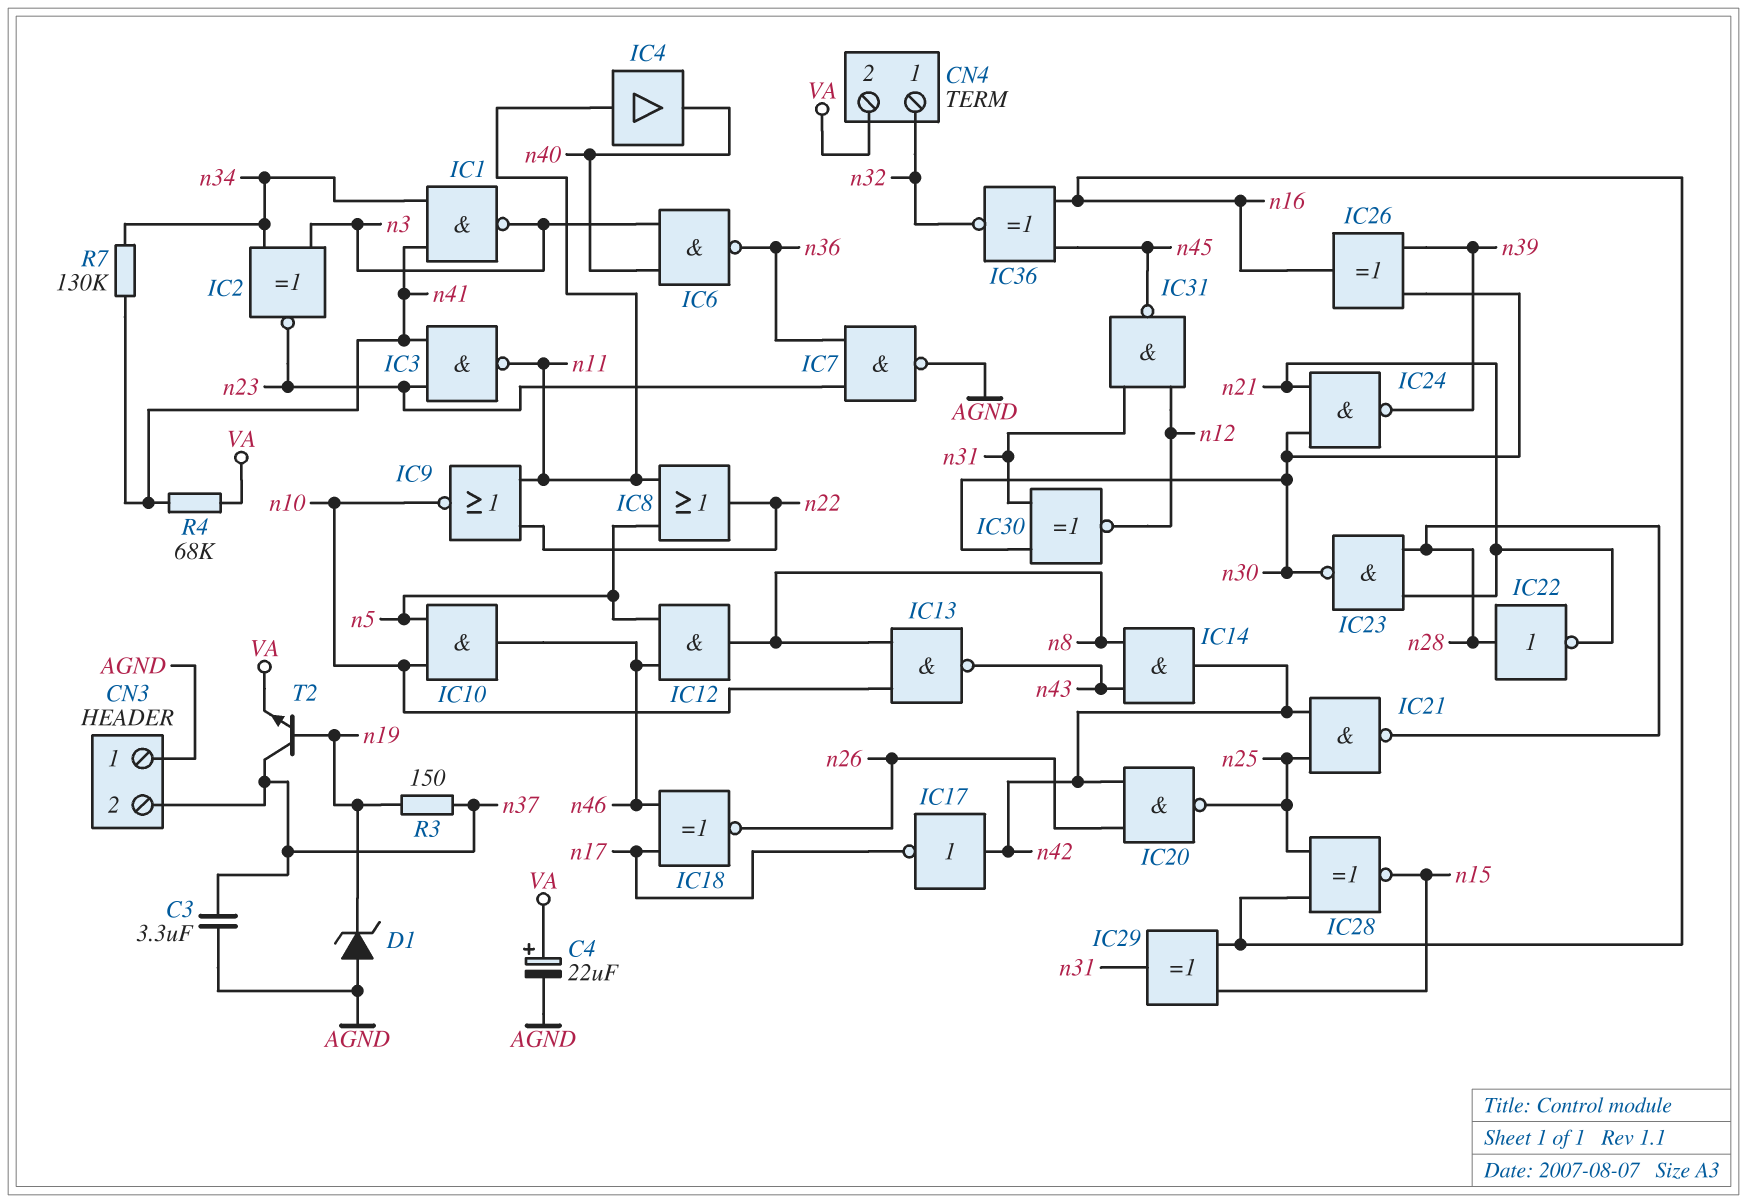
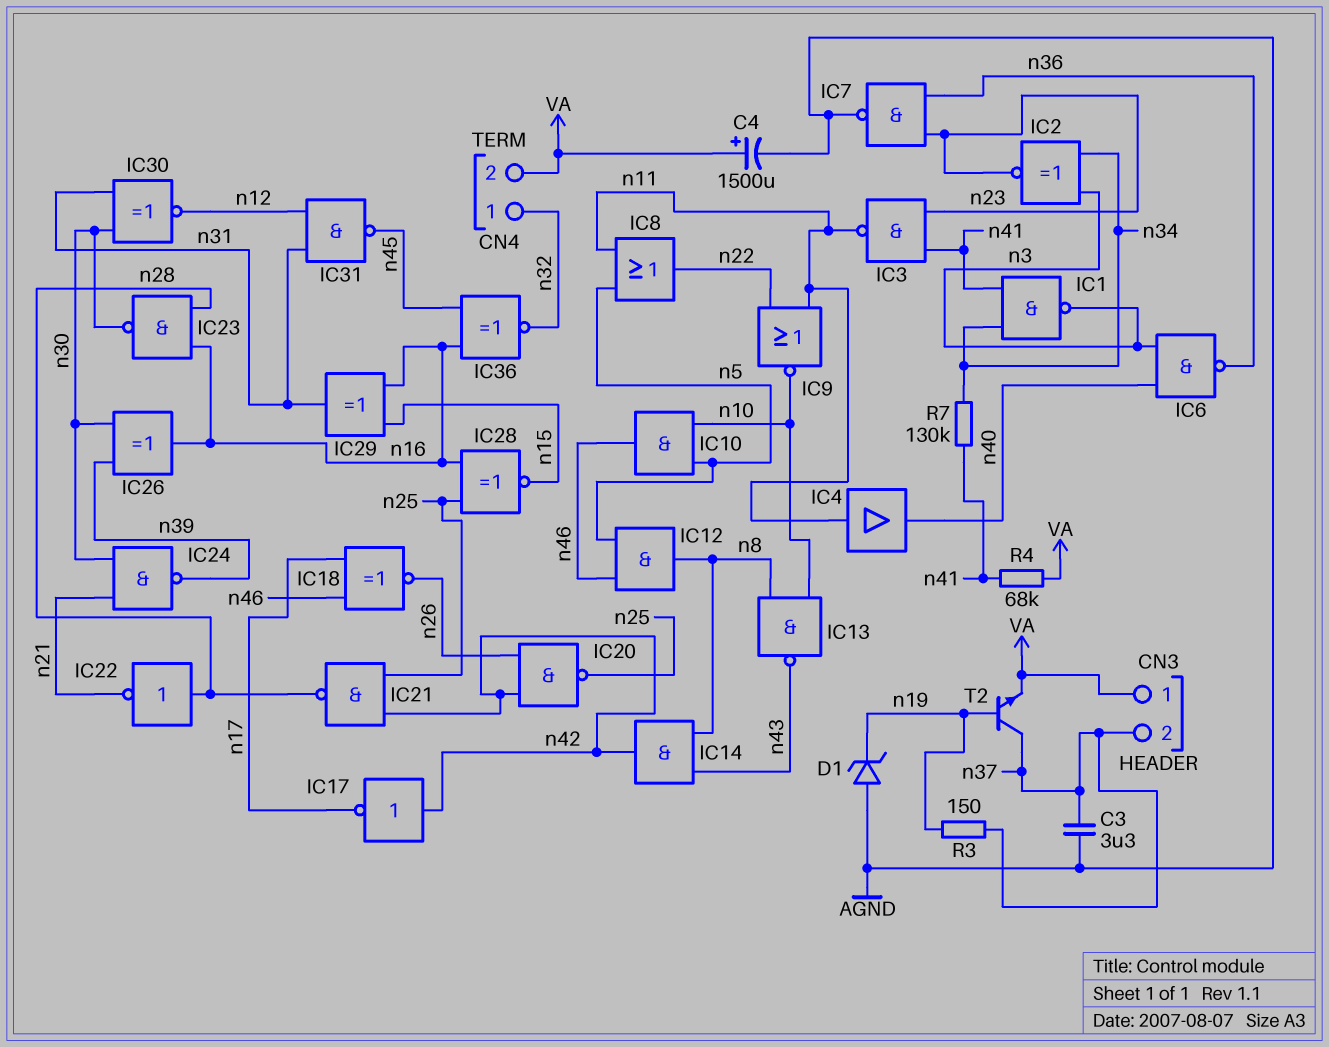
C4: 22uF (plus VA, minus AGND) -> 1500uF (plus VA, minus AGND)
CN3 pin 1: AGND -> VA
IC23: NAND (in n21, in n28, out n30) -> NAND (in n16, in n28, out n30)

